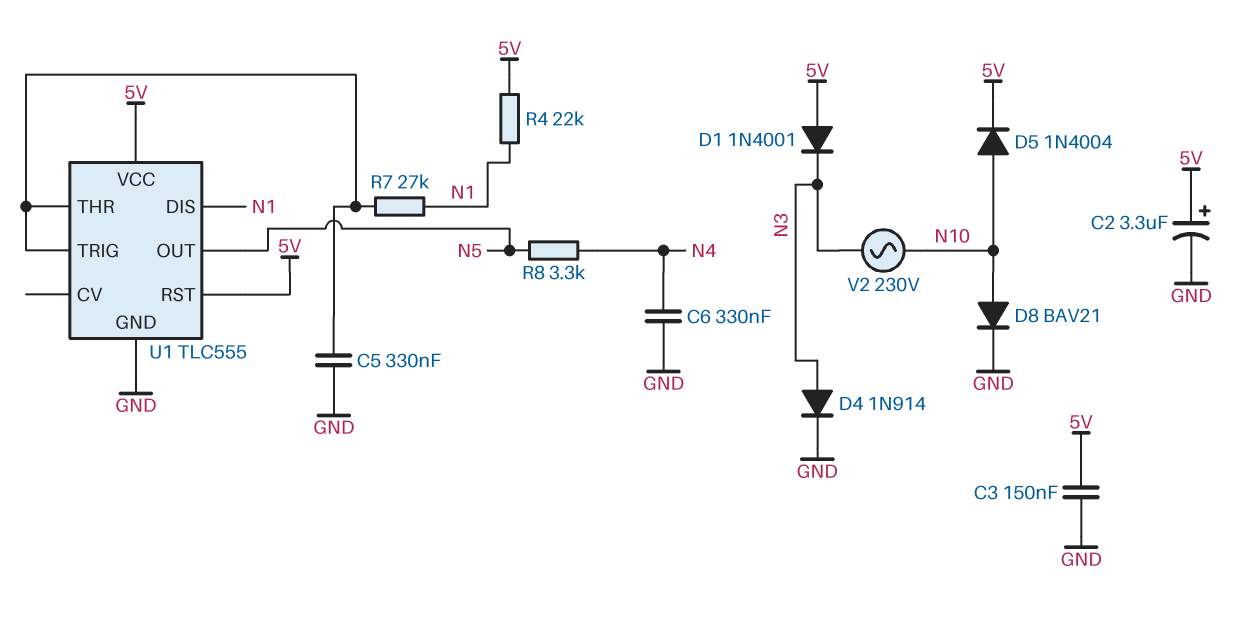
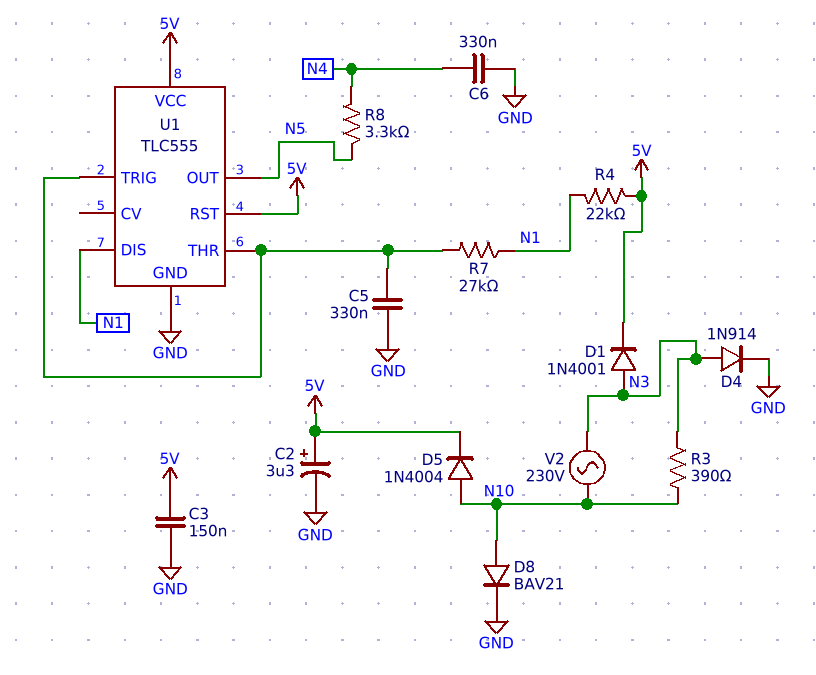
D1: diode 1N4001 (A 5V, K N3) -> diode 1N4001 (A N3, K 5V)
R3: none -> 390 (N3, N10)

